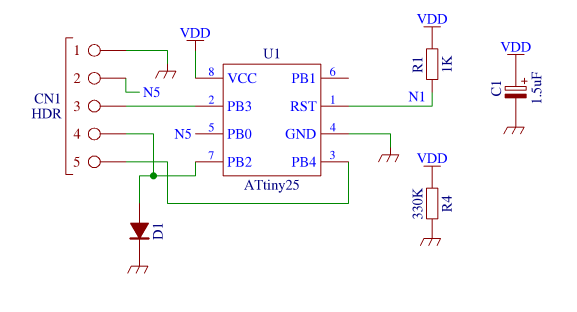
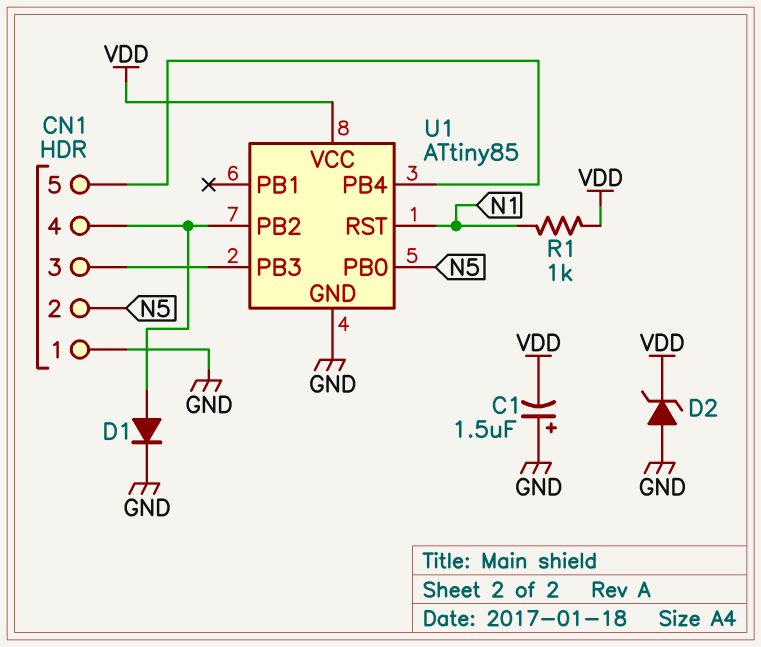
C1: 1.5uF (plus VDD, minus GND) -> 1.5uF (plus GND, minus VDD)
D2: none -> zener (A GND, K VDD)
R4: 330k (GND, VDD) -> none
U1: ATtiny25 -> ATtiny85

